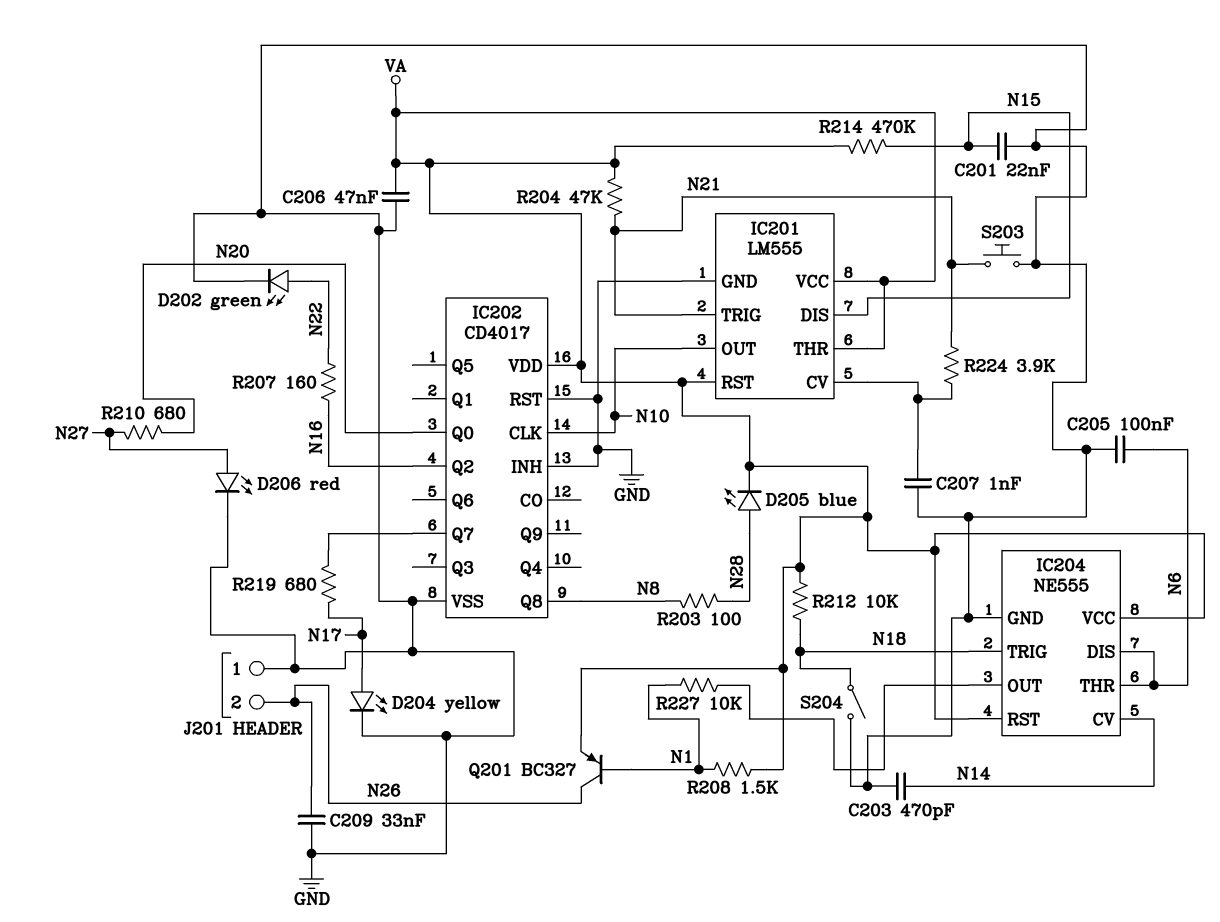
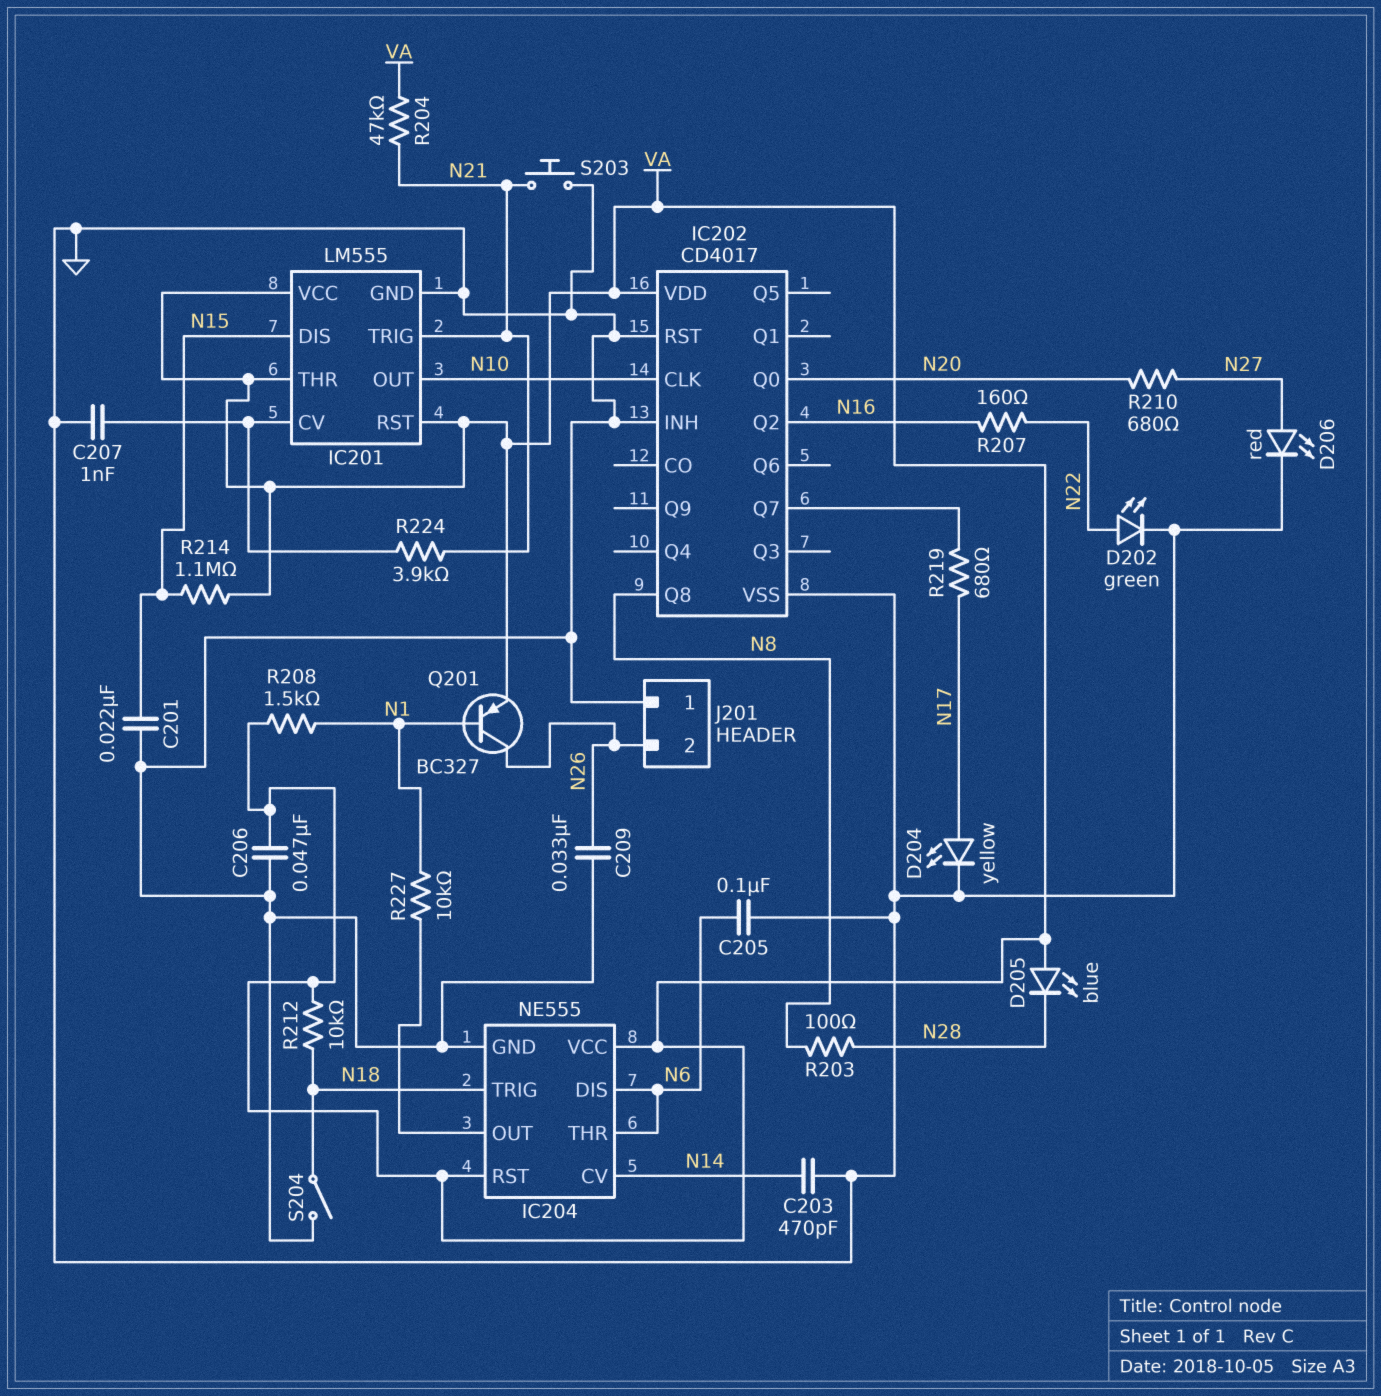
D205: LED blue (A N28, K VA) -> LED blue (A VA, K N28)
R214: 470k (N15, VA) -> 1.1M (N15, VA)

